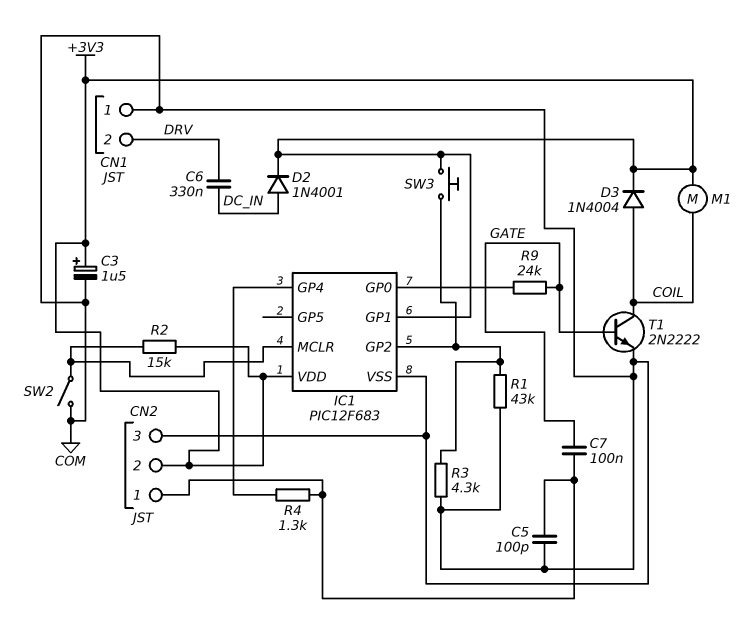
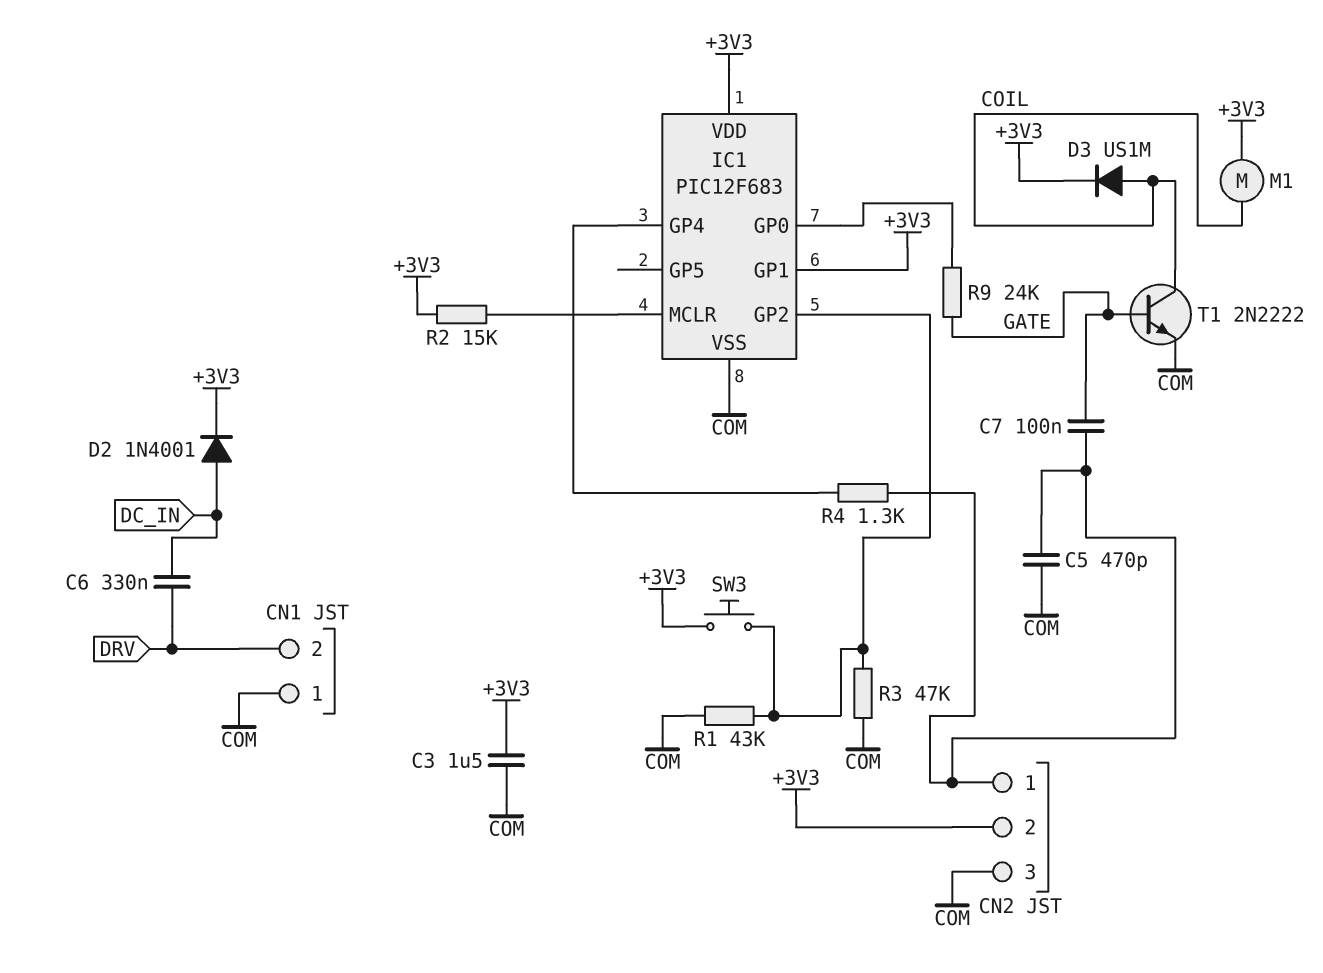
C3: 1.5uF (plus +3V3, minus COM) -> 1.5uF (+3V3, COM)
C5: 100pF (CN2/1, COM) -> 470pF (CN2/1, COM)
D3: diode 1N4004 (A COIL, K +3V3) -> diode US1M (A COIL, K +3V3)
R3: 4.3k (COM, IC1/GP2) -> 47k (COM, IC1/GP2)
SW2: switch (COM, IC1/MCLR) -> none

